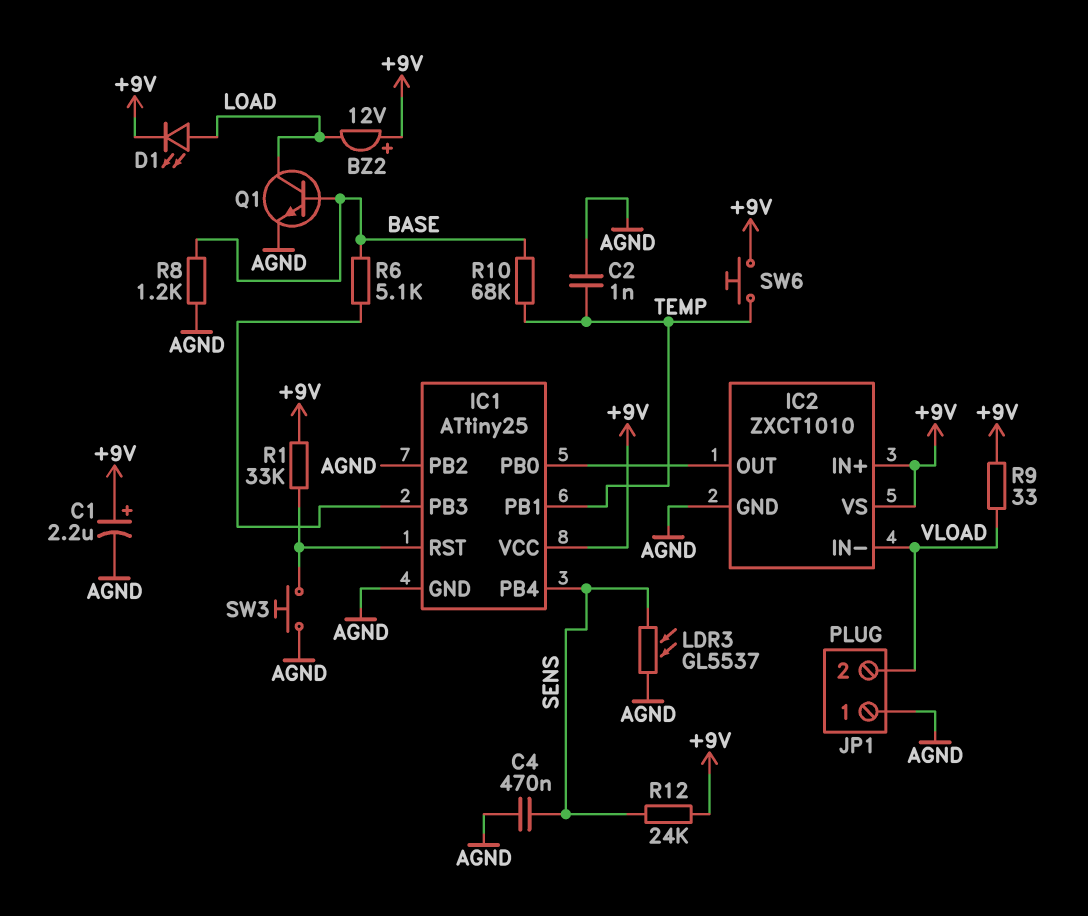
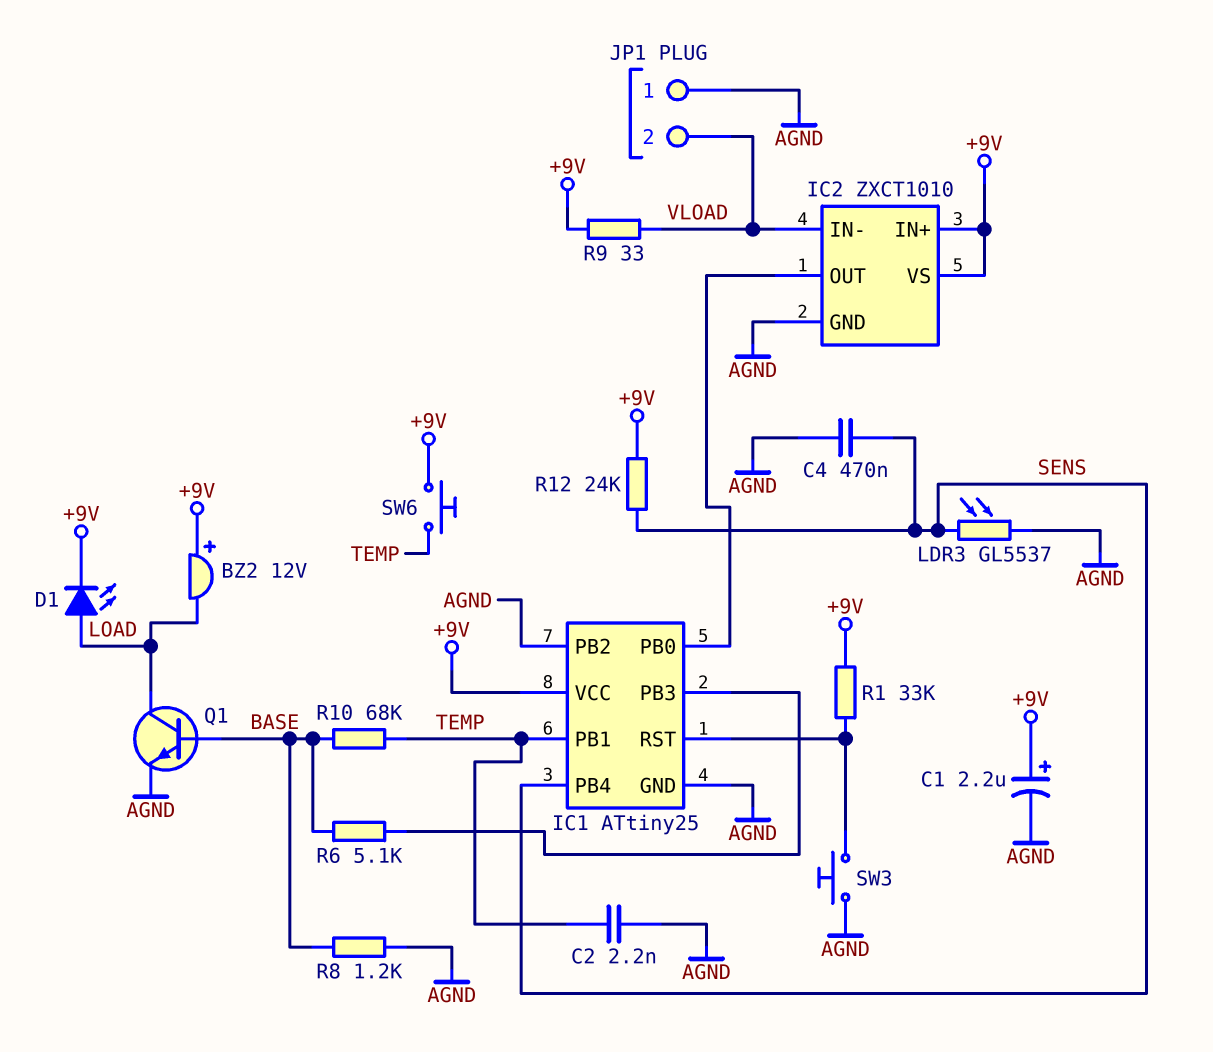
C2: 1nF (AGND, TEMP) -> 2.2nF (AGND, TEMP)

